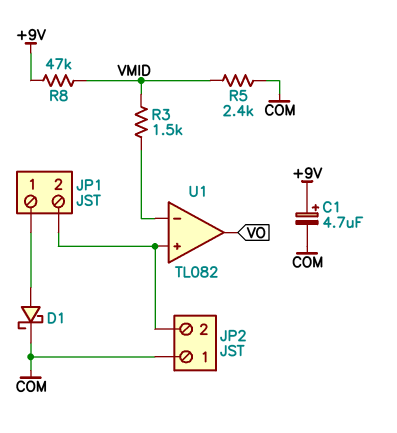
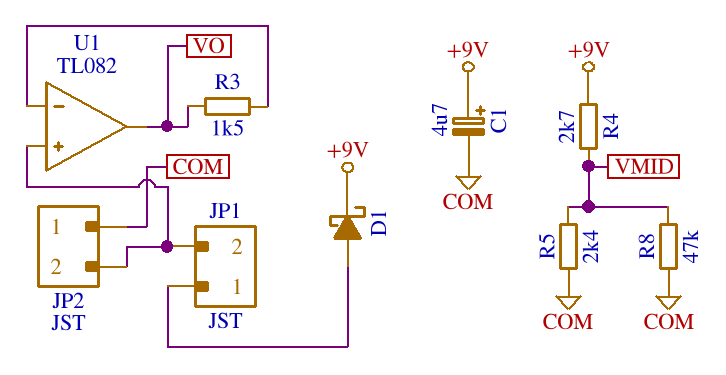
D1: schottky (A JP1/1, K COM) -> schottky (A JP1/1, K +9V)
R3: 1.5k (U1/in-, VMID) -> 1.5k (U1/in-, VO)
R4: none -> 2.7k (+9V, VMID)
R8: 47k (+9V, VMID) -> 47k (COM, VMID)

